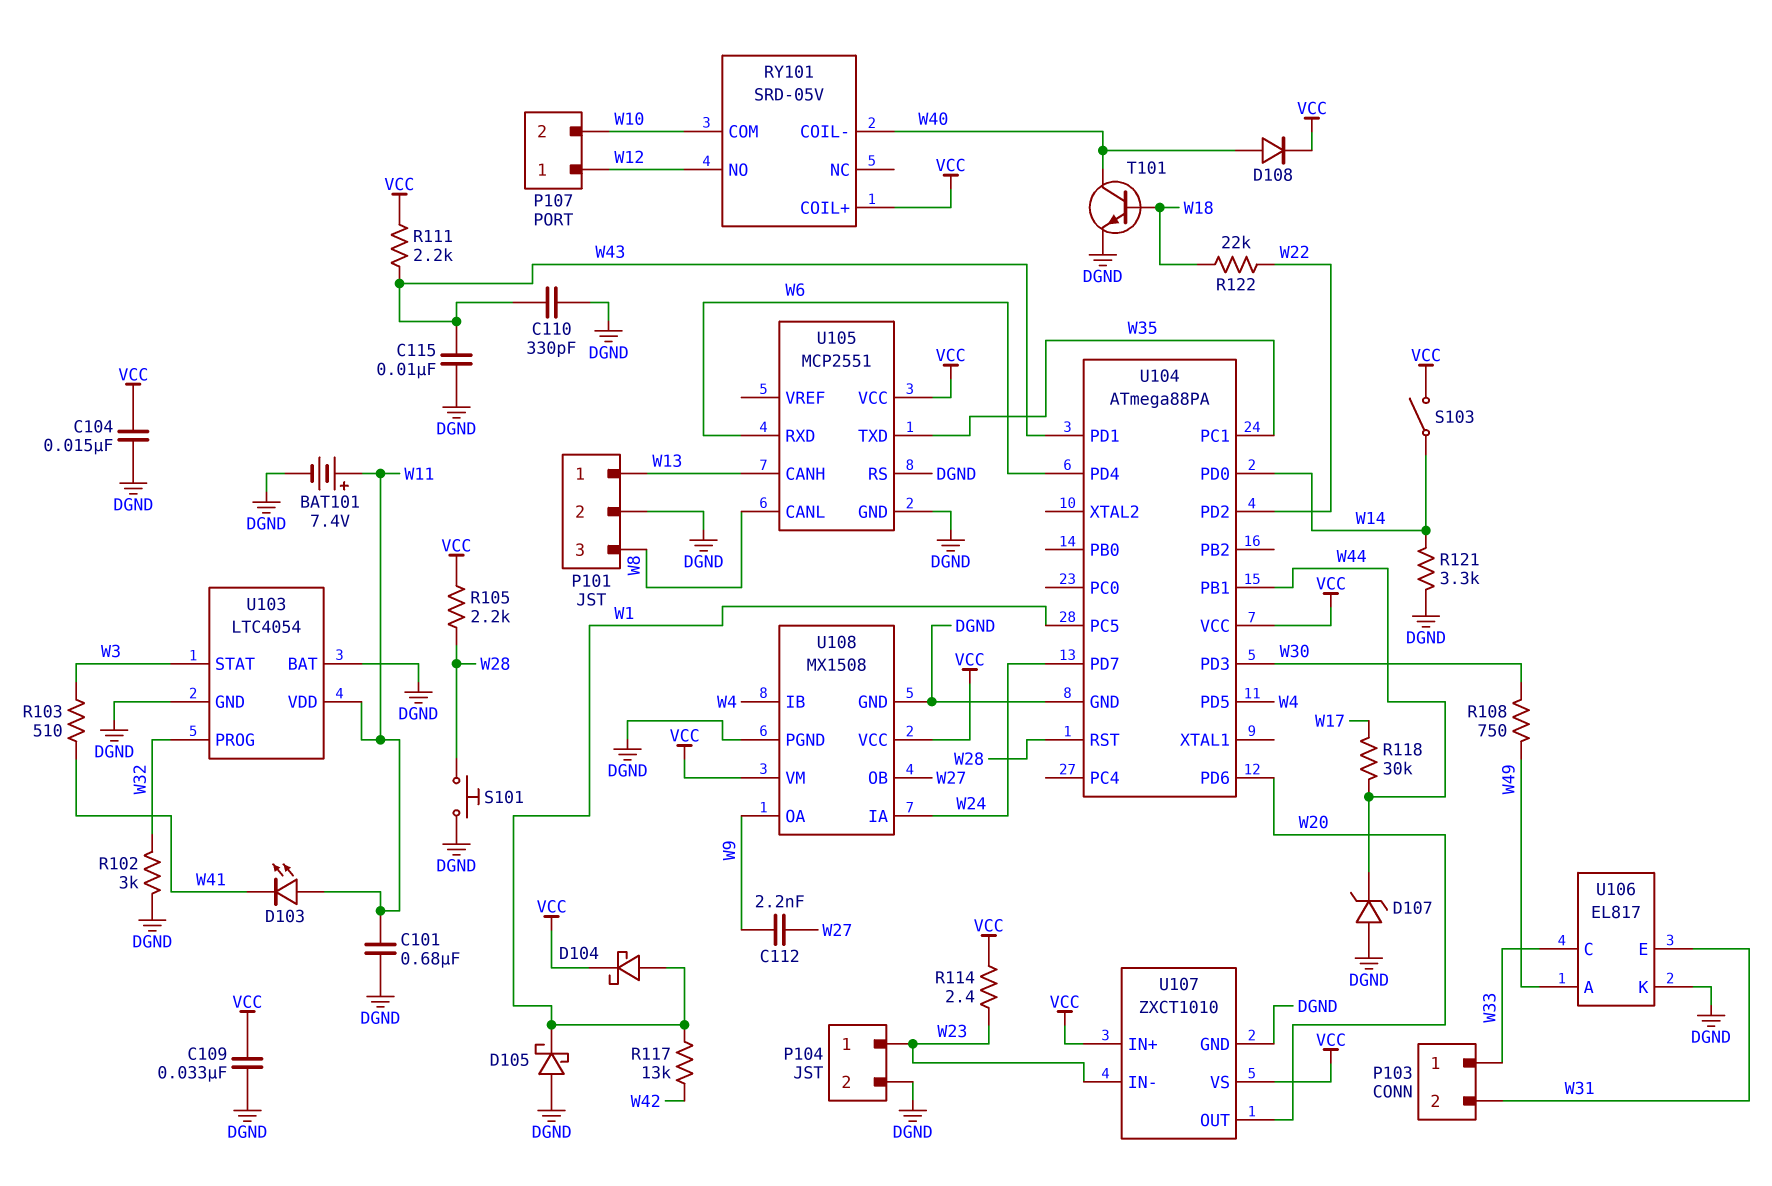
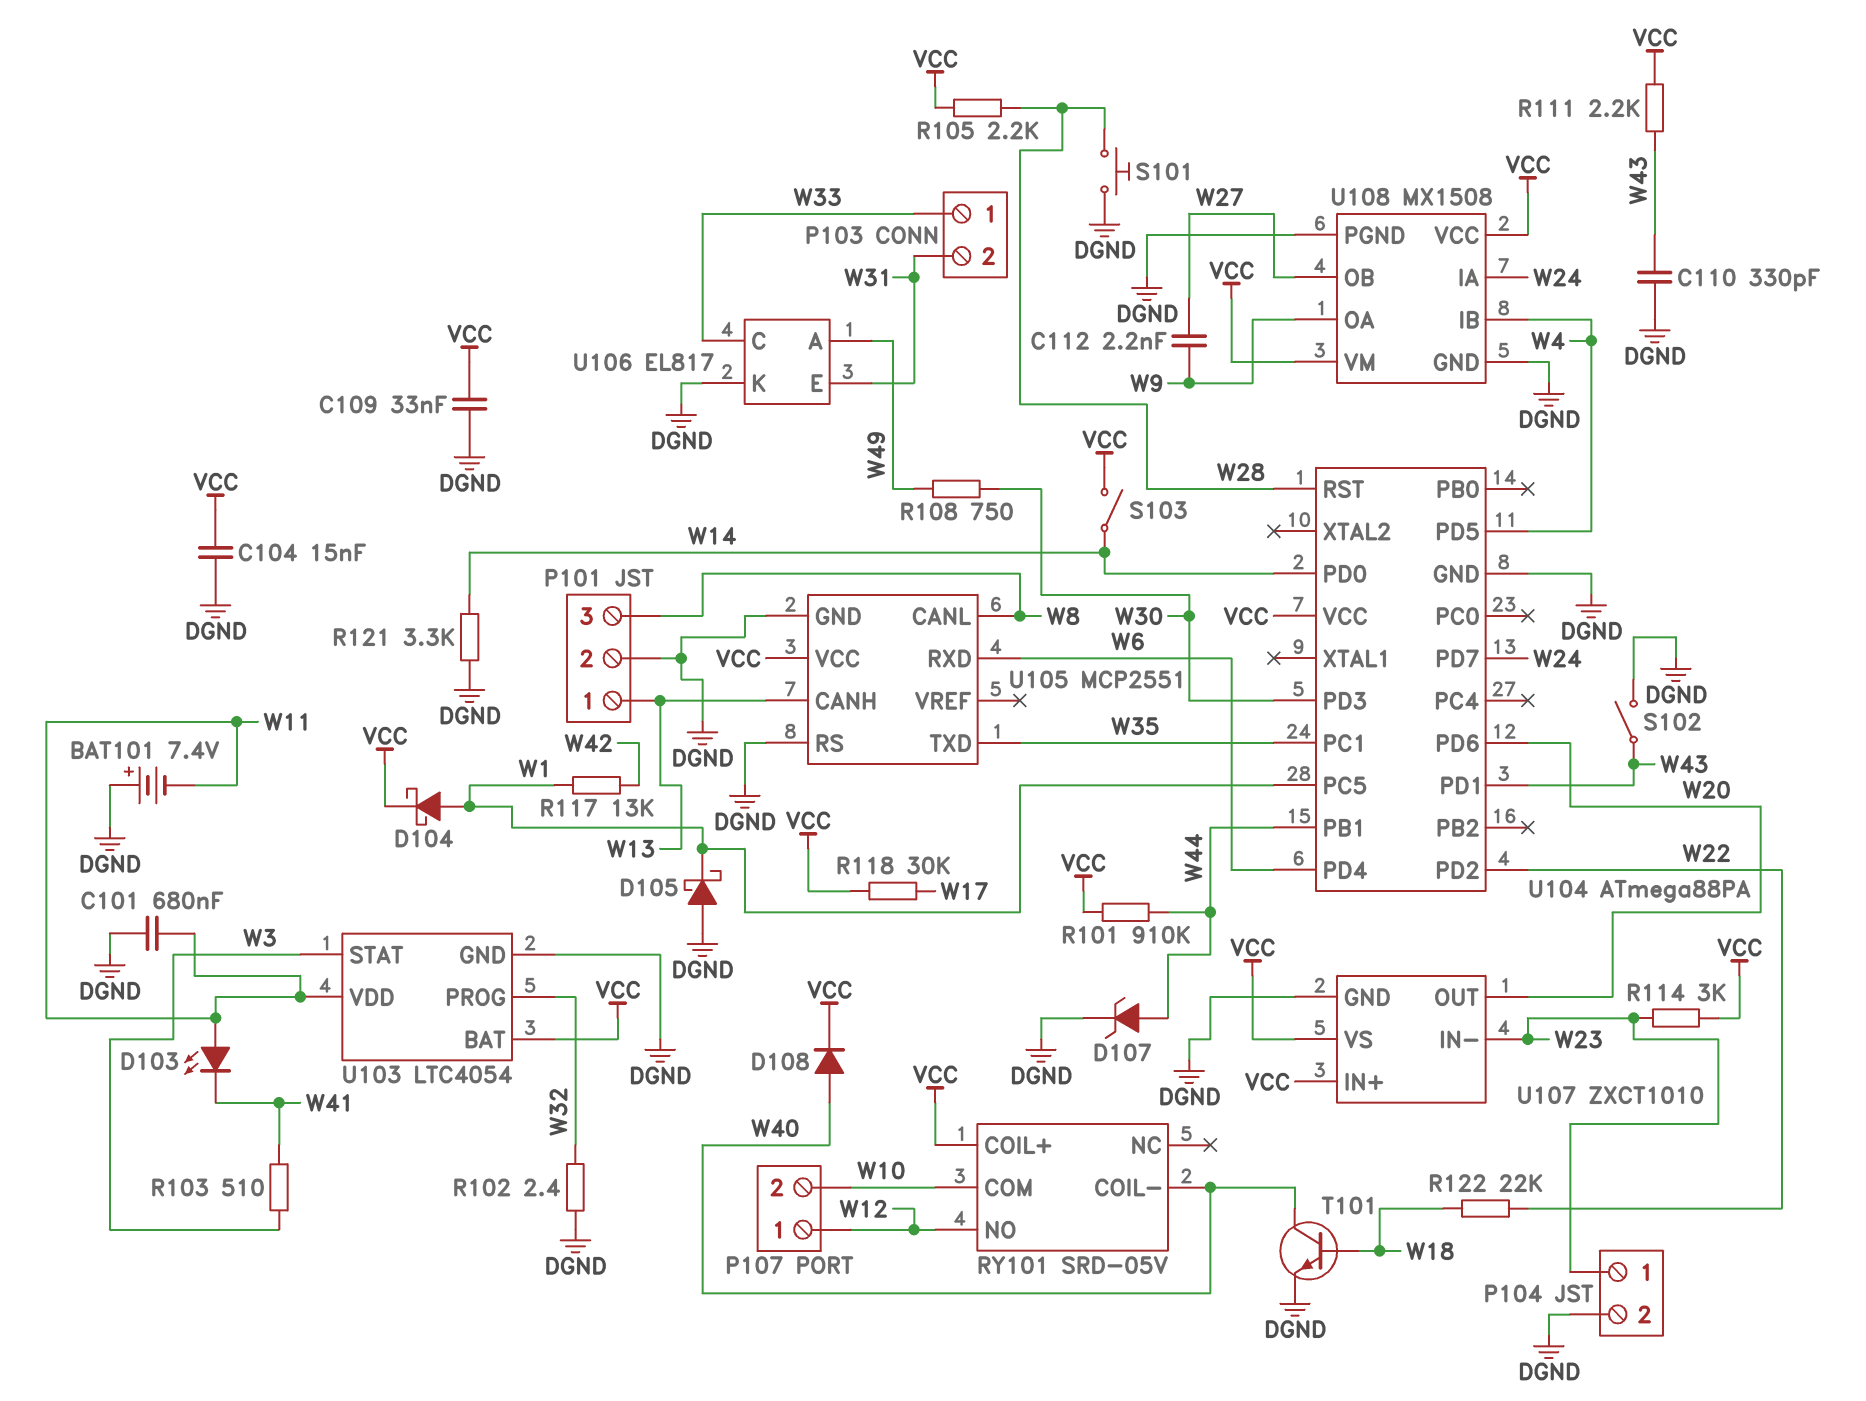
BAT101: 7.4V (plus W11, minus DGND) -> 7.4V (plus DGND, minus W11)
C115: 10nF (DGND, W43) -> none
D107: zener (A DGND, K W44) -> zener (A W44, K DGND)
R101: none -> 910k (VCC, W44)
R102: 3k (DGND, W32) -> 2.4 (DGND, W32)
R114: 2.4 (VCC, W23) -> 3k (VCC, W23)
R118: 30k (W17, W44) -> 30k (VCC, W17)
S102: none -> switch (DGND, W43)
U103 pin BAT: DGND -> VCC

